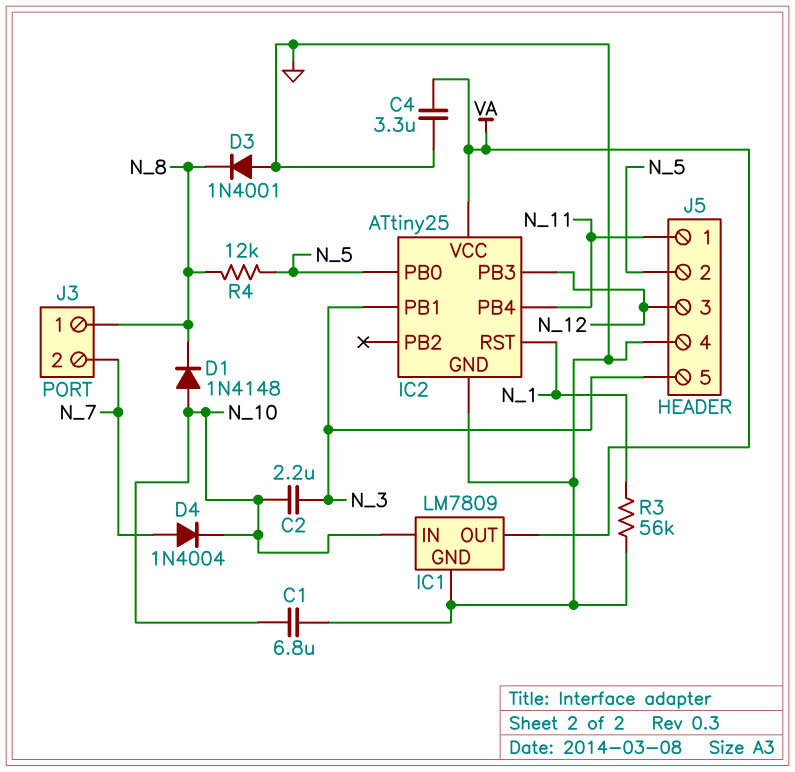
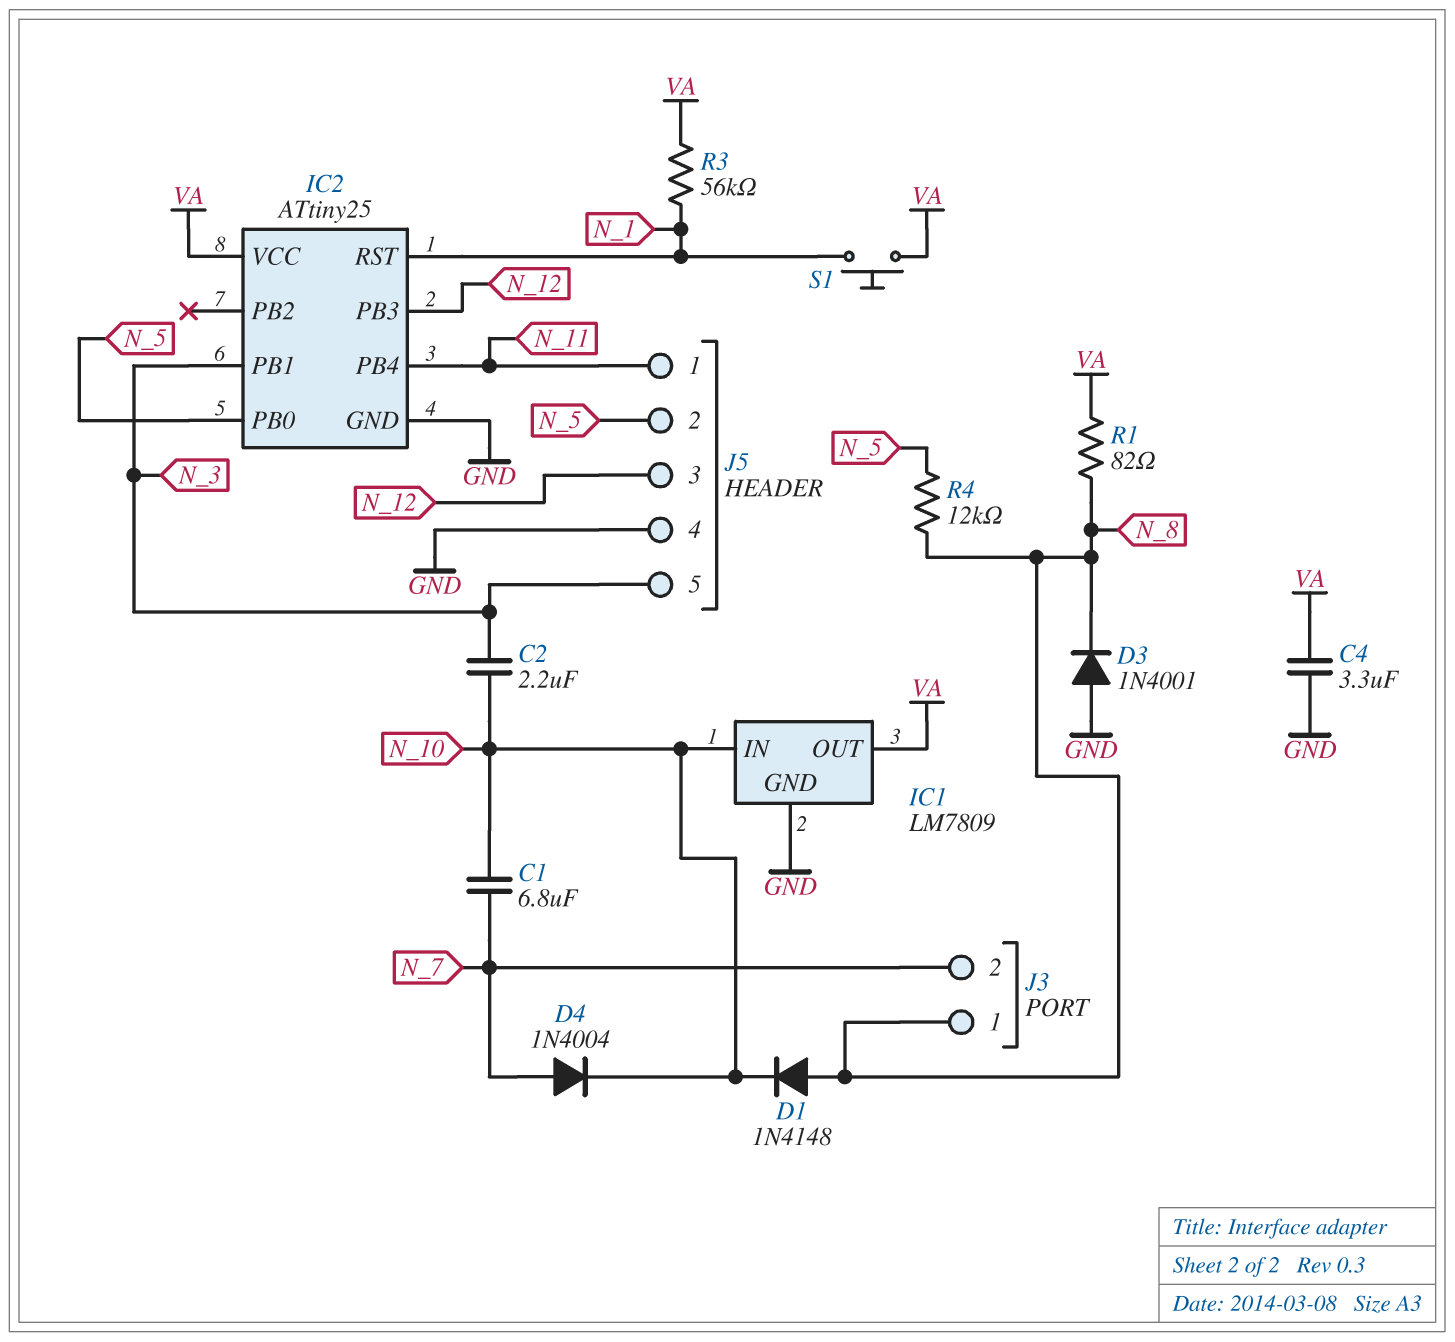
C1: 6.8uF (GND, N_10) -> 6.8uF (N_7, N_10)
D1: diode 1N4148 (A N_10, K N_8) -> diode 1N4148 (A N_8, K N_10)
R1: none -> 82 (N_8, VA)
R3: 56k (GND, N_1) -> 56k (N_1, VA)
S1: none -> button (N_1, VA)

